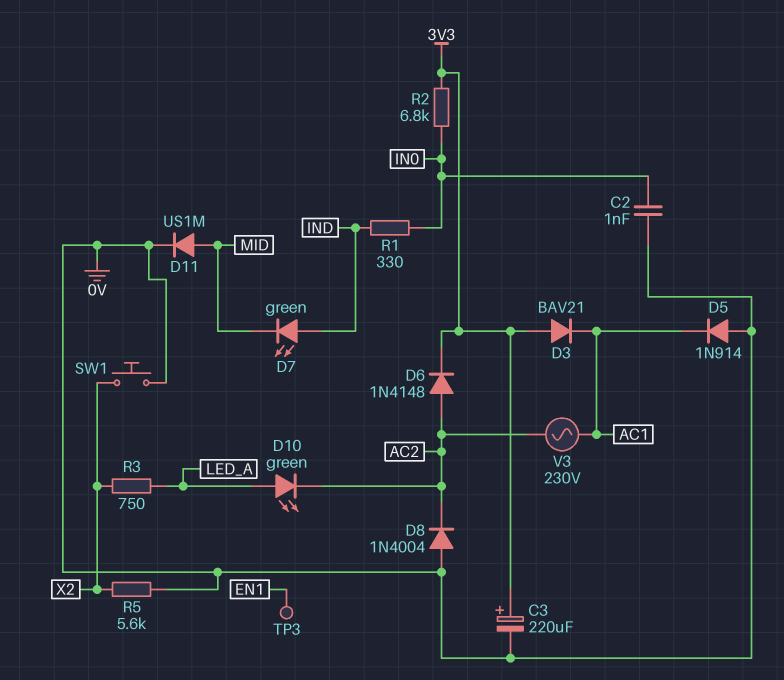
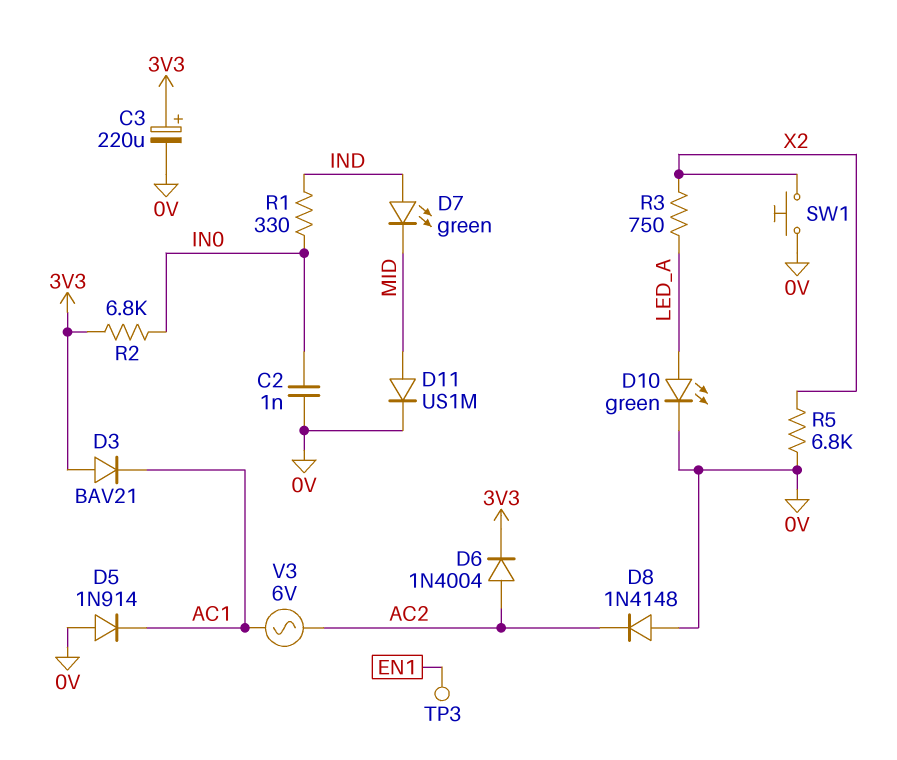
D6: diode 1N4148 (A AC2, K 3V3) -> diode 1N4004 (A AC2, K 3V3)
D8: diode 1N4004 (A 0V, K AC2) -> diode 1N4148 (A 0V, K AC2)
D10: LED green (A LED_A, K AC2) -> LED green (A LED_A, K 0V)
R5: 5.6k (0V, X2) -> 6.8k (0V, X2)
V3: AC 230V (AC1, AC2) -> AC 6V (AC1, AC2)

